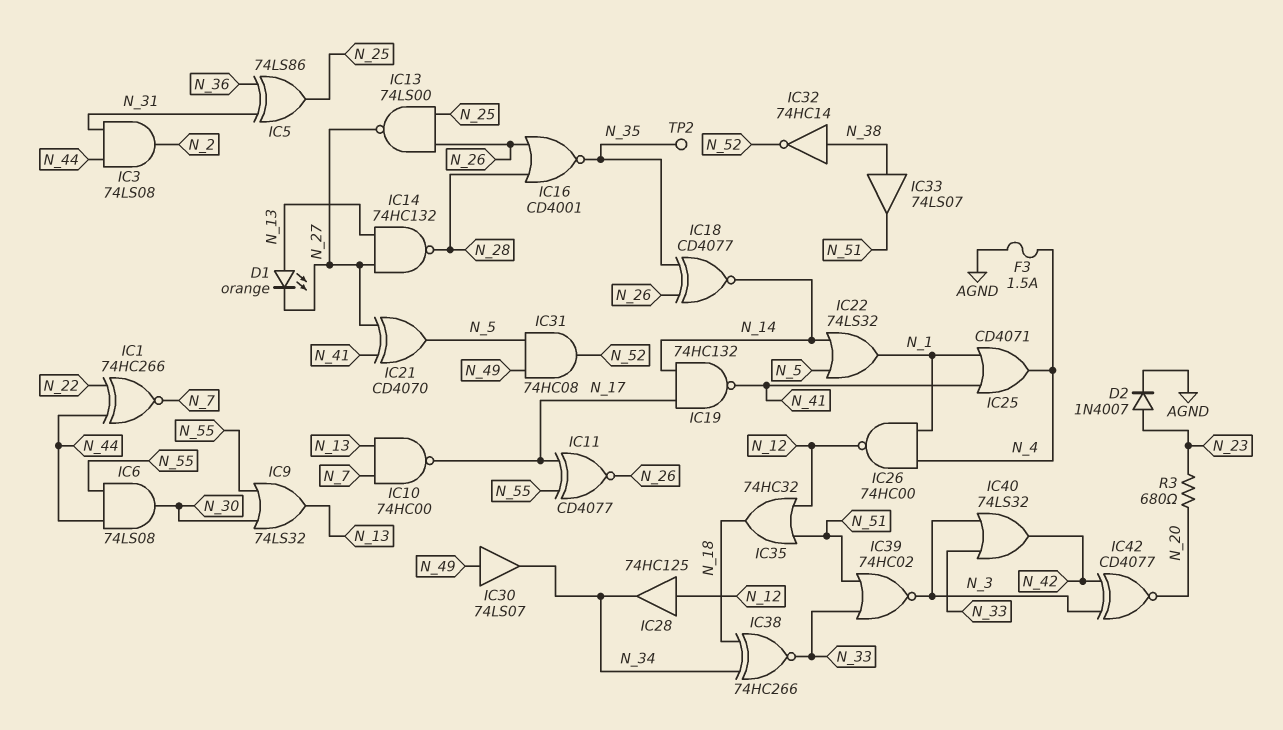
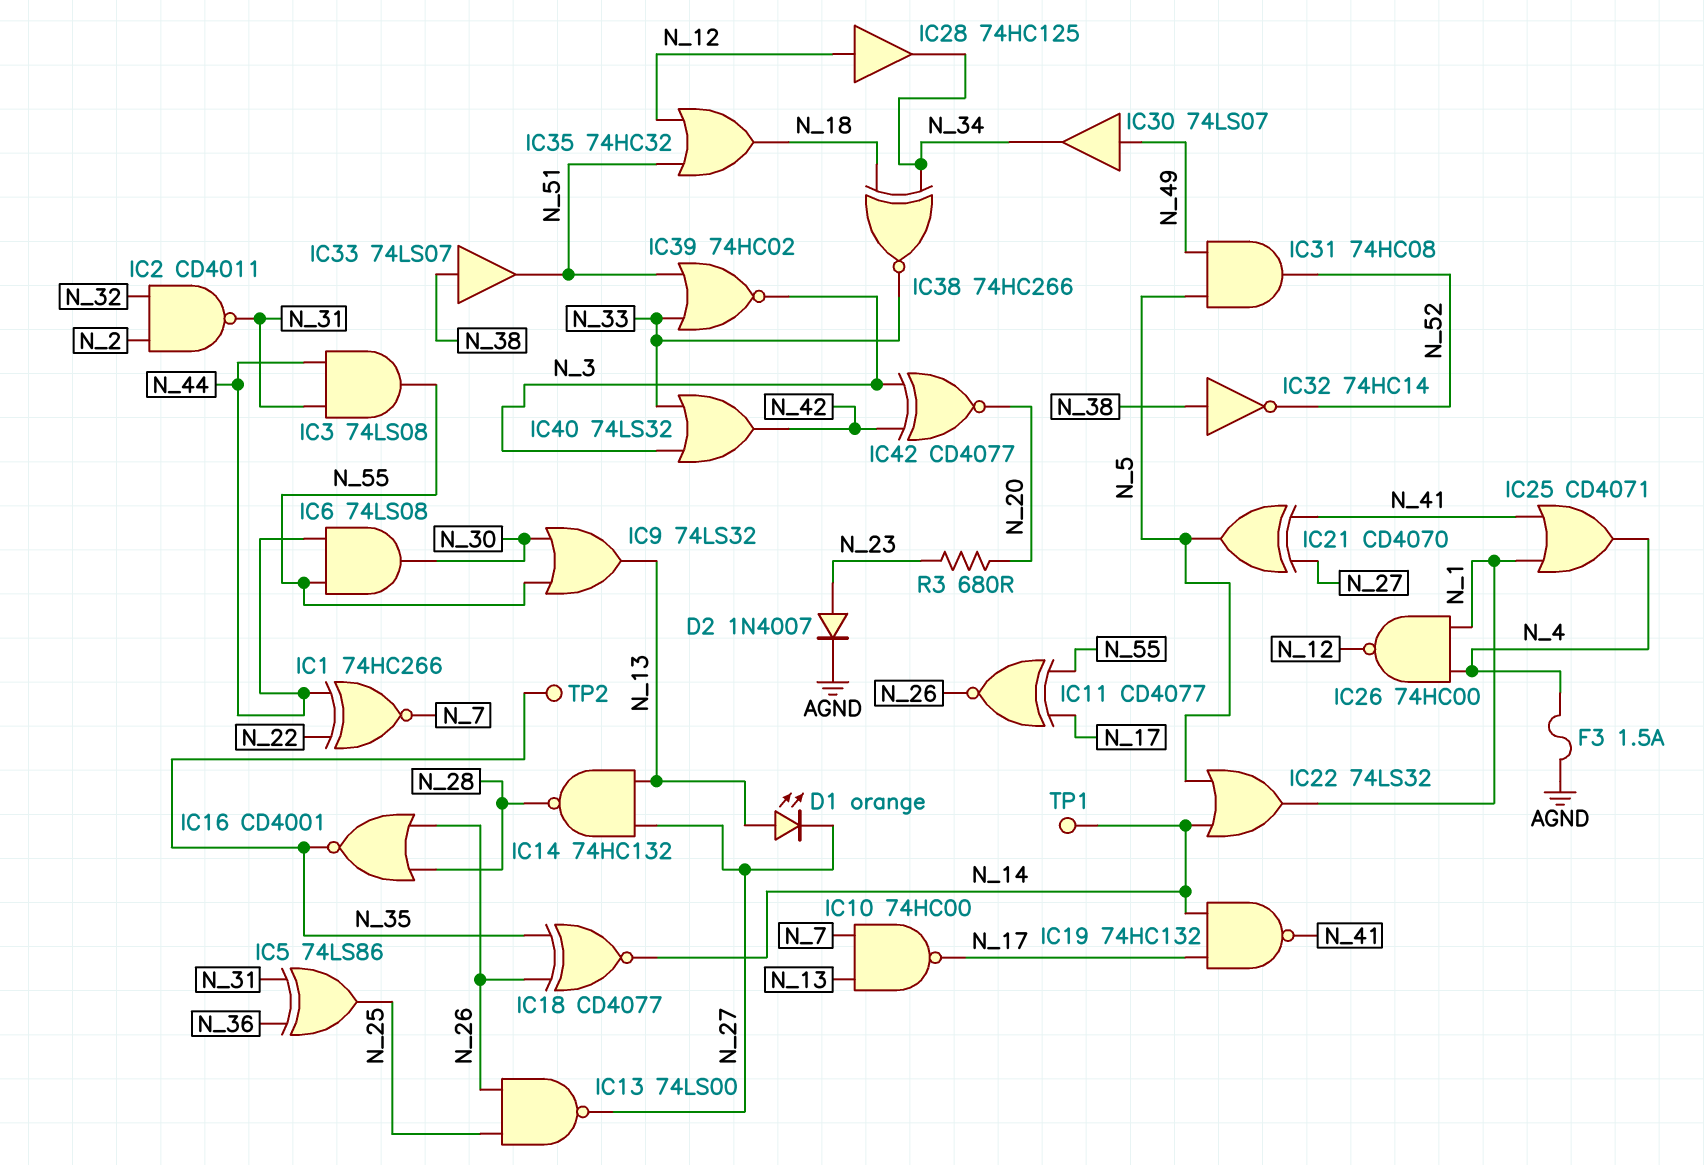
IC2: none -> NAND CD4011 (in N_2, in N_32, out N_31)
IC3: AND 74LS08 (in N_31, in N_44, out N_2) -> AND 74LS08 (in N_31, in N_44, out N_55)
TP1: none -> test point (N_14)

